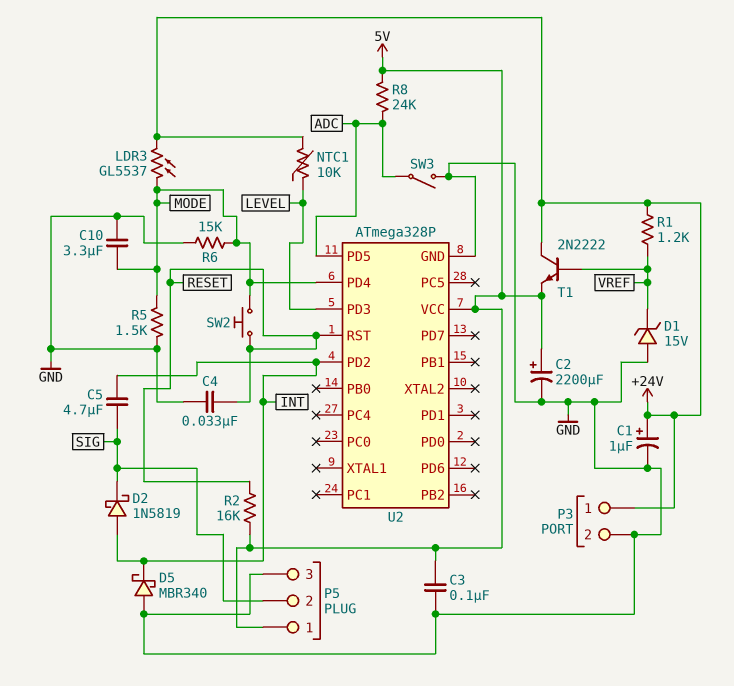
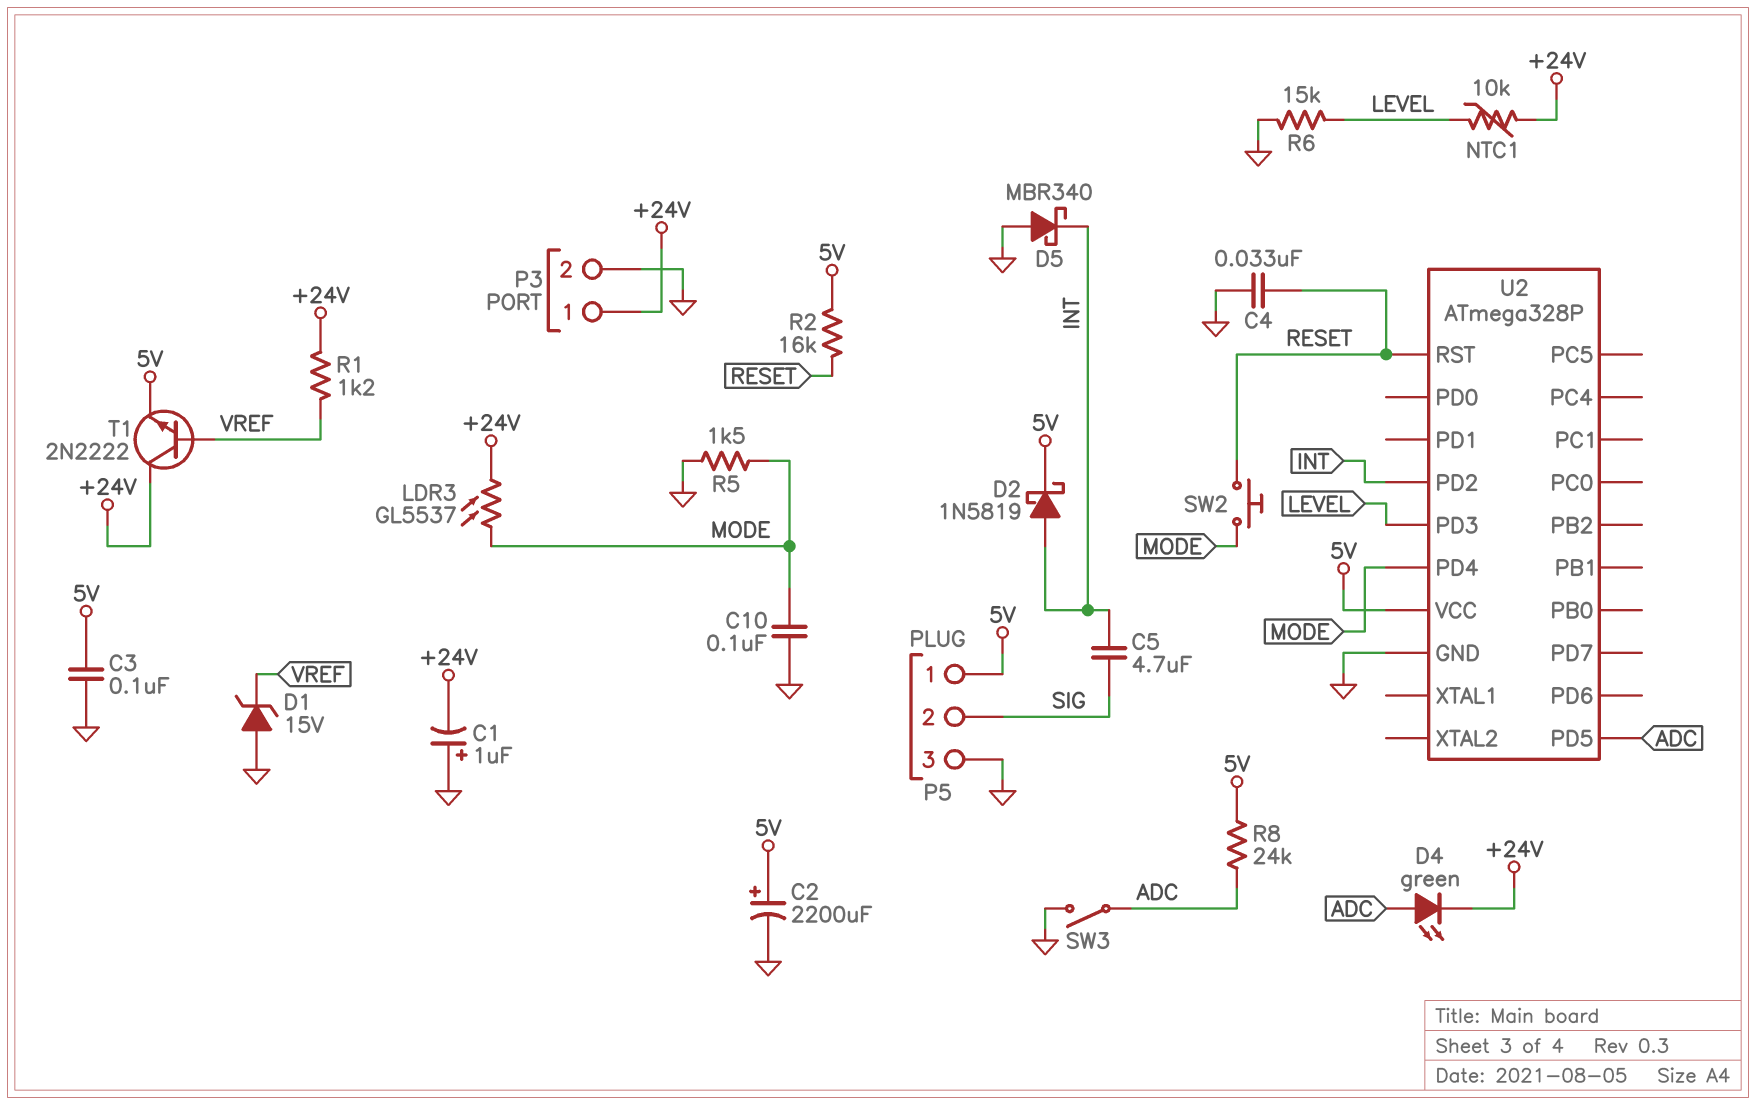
C1: 1uF (plus +24V, minus GND) -> 1uF (plus GND, minus +24V)
C10: 3.3uF (GND, MODE) -> 100nF (GND, MODE)
D2: schottky 1N5819 (A INT, K SIG) -> schottky 1N5819 (A INT, K 5V)
D4: none -> LED green (A ADC, K +24V)
R6: 15k (GND, MODE) -> 15k (GND, LEVEL)

